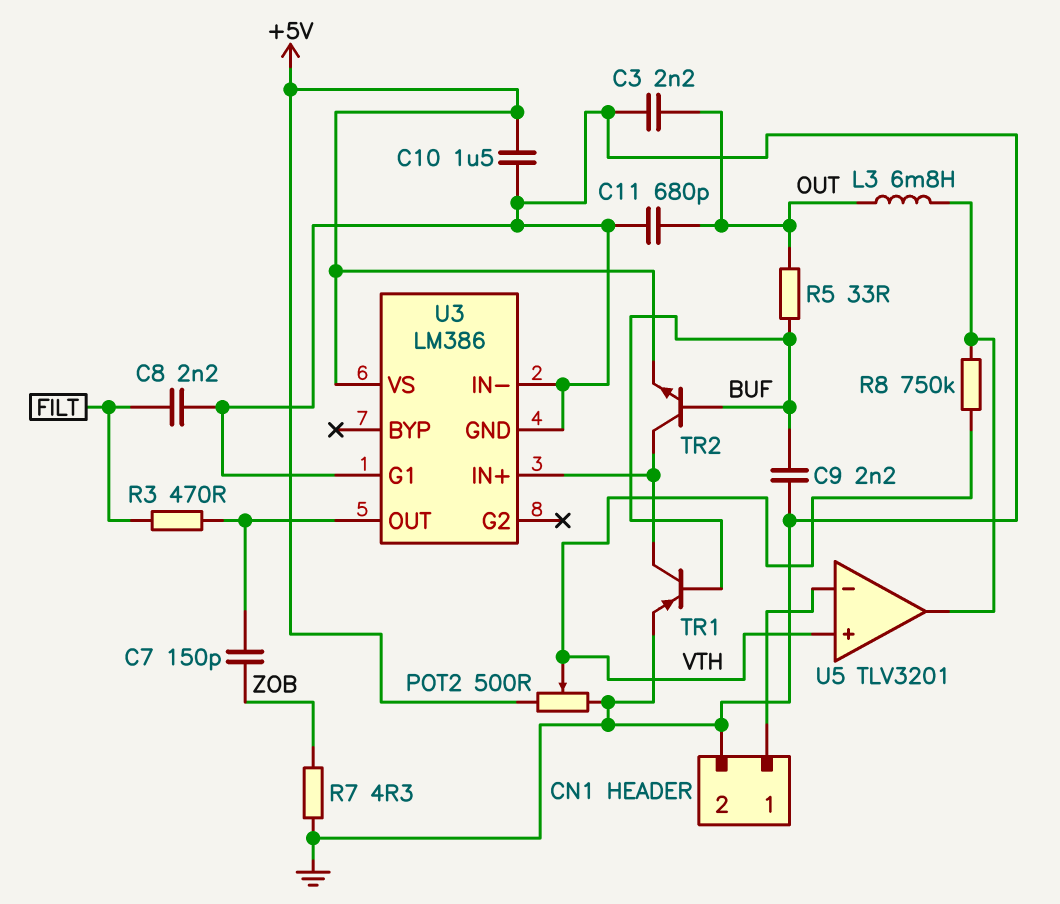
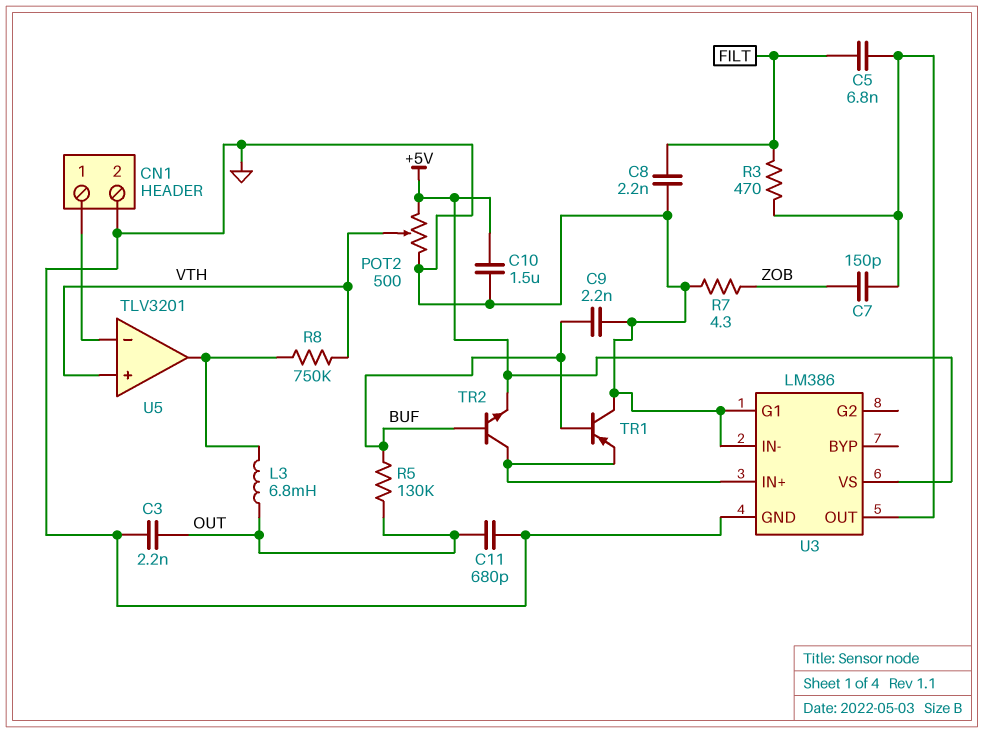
C5: none -> 6.8nF (FILT, U3/OUT)
R5: 33 (BUF, OUT) -> 130k (BUF, OUT)
TR1: PNP (B BUF, C U3/IN+, E GND) -> PNP (B BUF, C GND, E U3/IN+)

